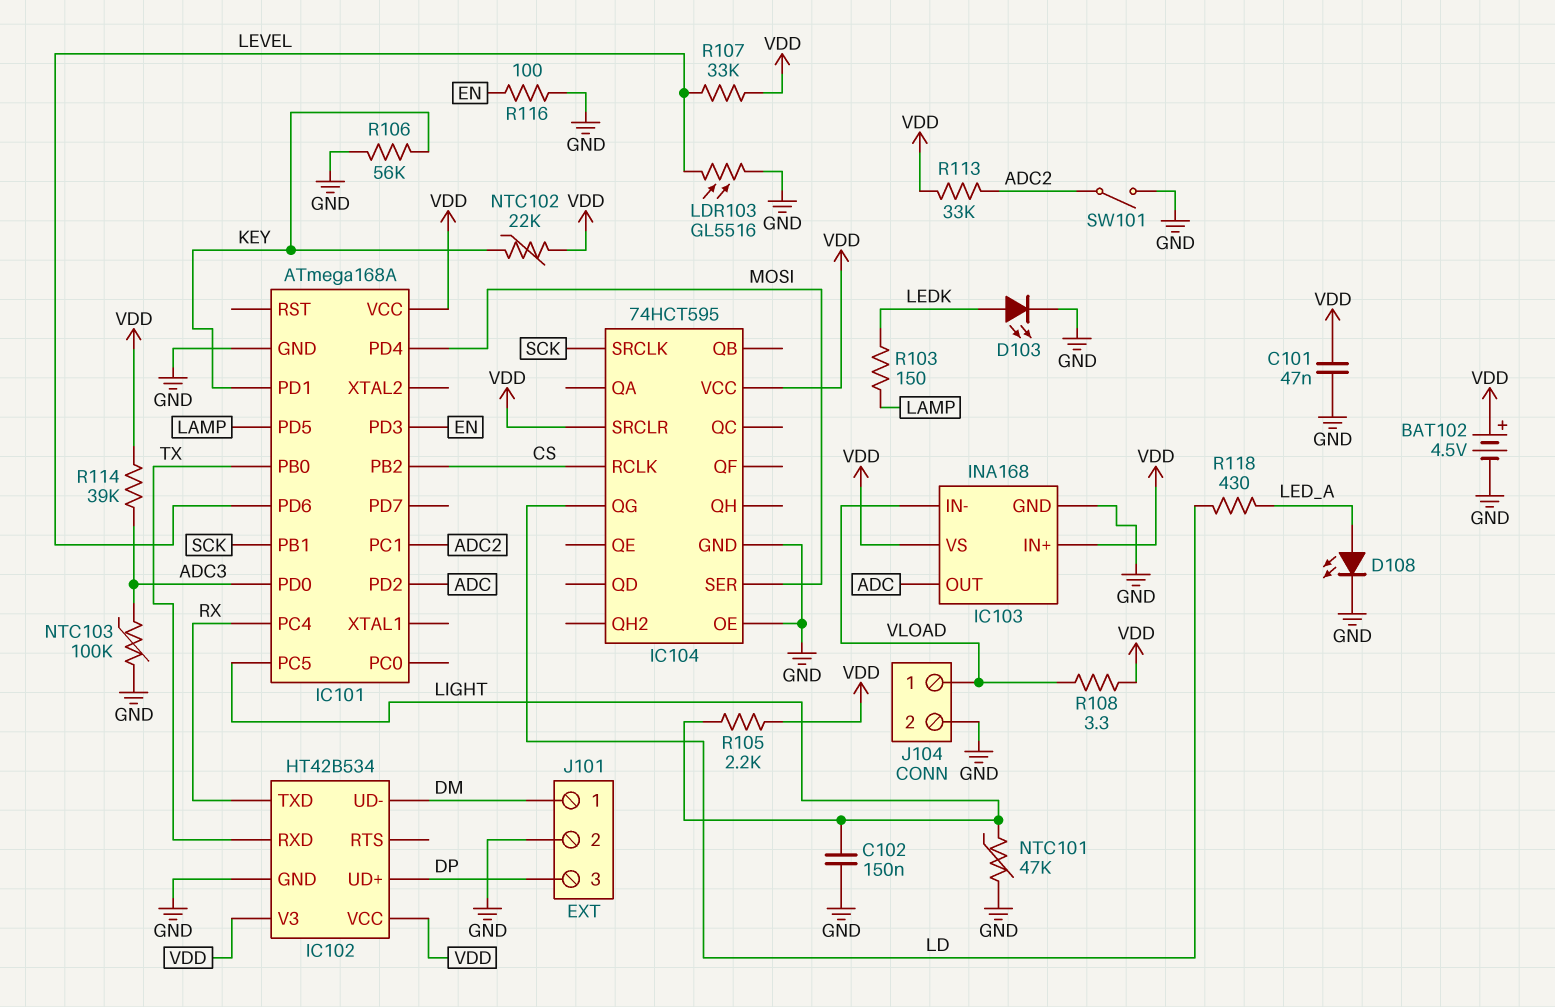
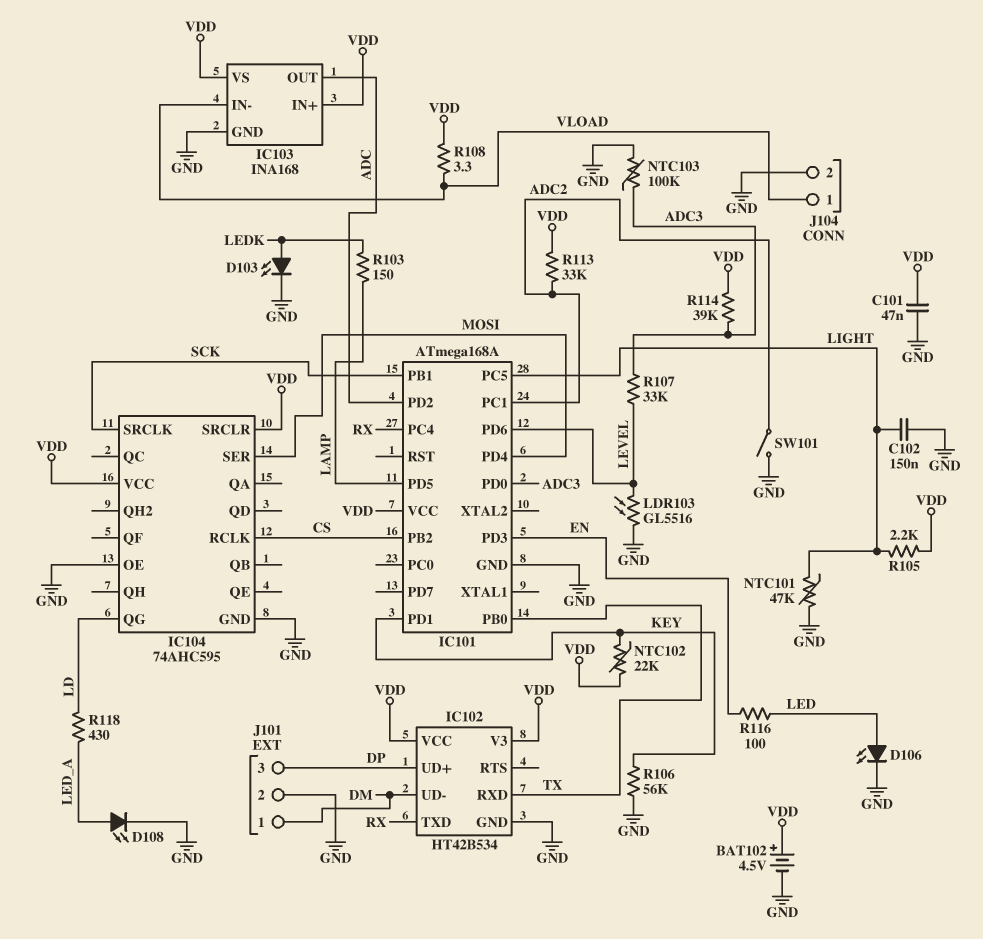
D106: none -> LED (A LED, K GND)
IC104: 74HCT595 -> 74AHC595
R107: 33k (LEVEL, VDD) -> 33k (ADC3, LEVEL)
R116: 100 (EN, GND) -> 100 (EN, LED)

